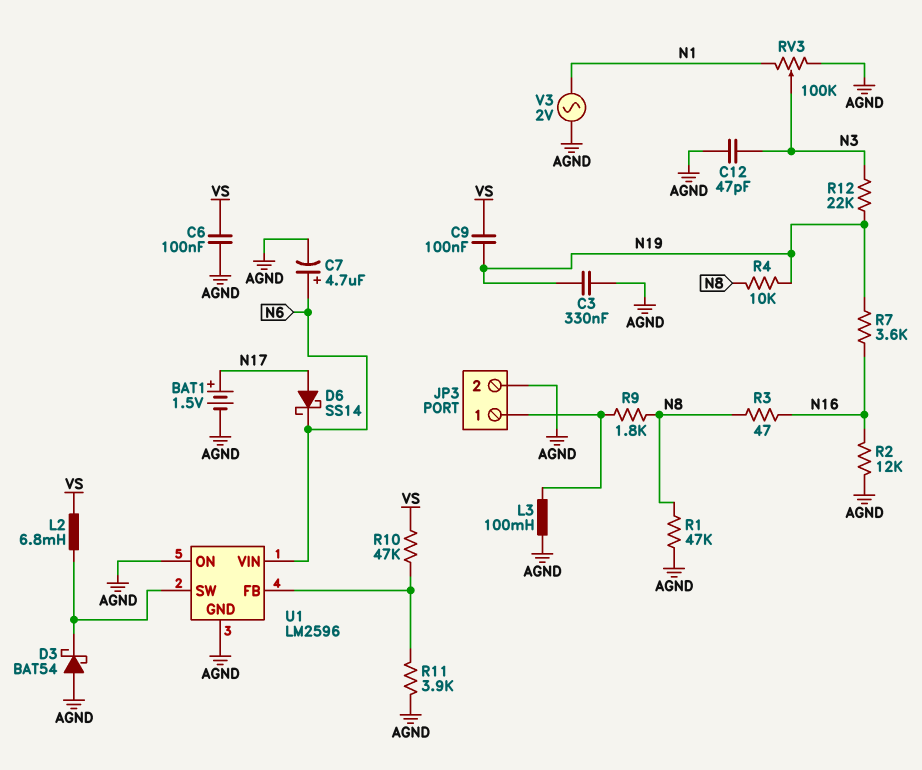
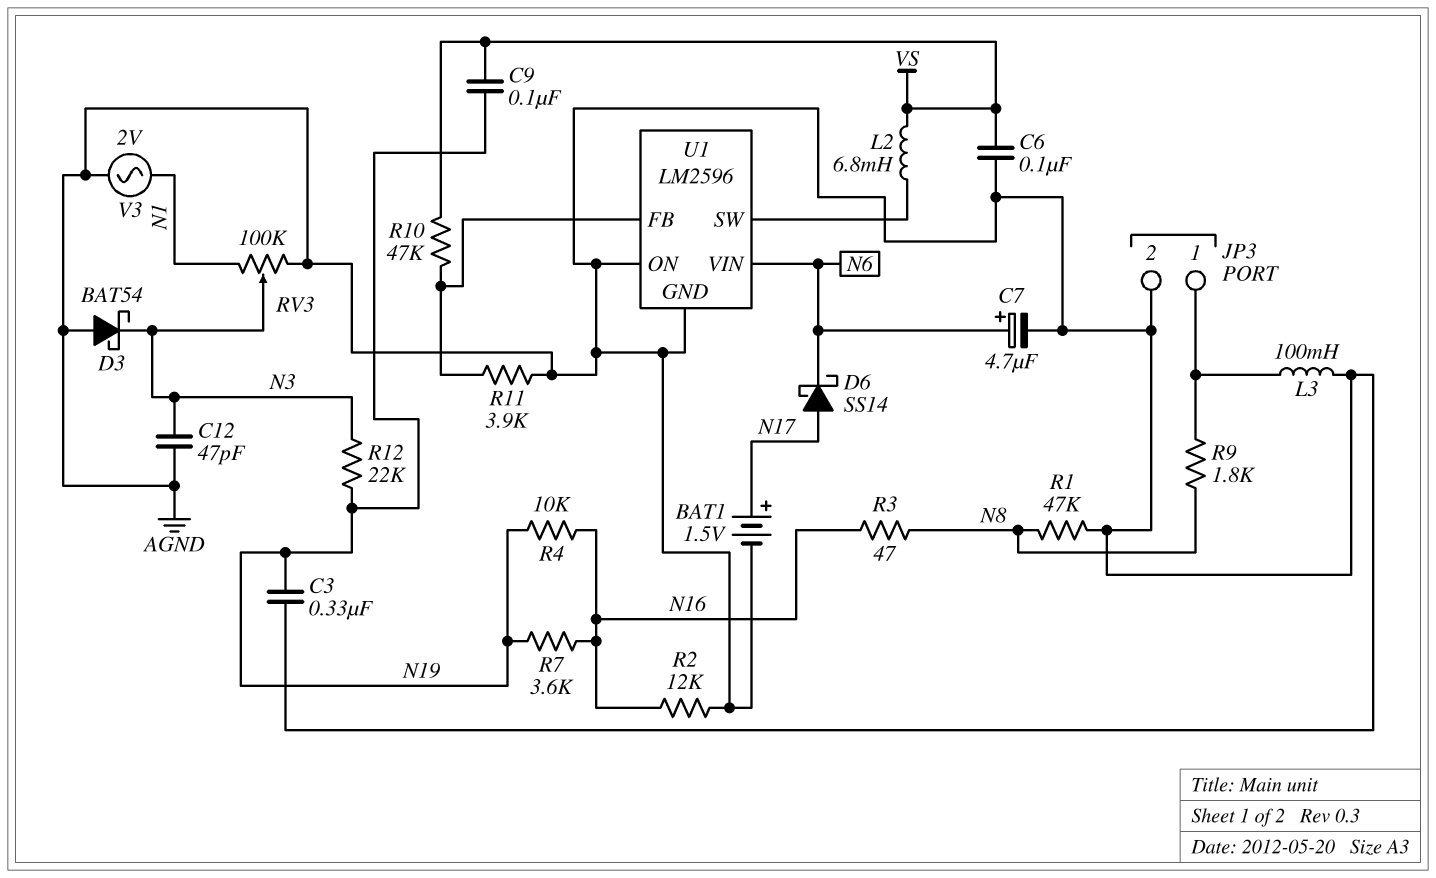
D3: schottky BAT54 (A AGND, K U1/SW) -> schottky BAT54 (A AGND, K N3)
R4: 10k (N8, N19) -> 10k (N16, N19)

